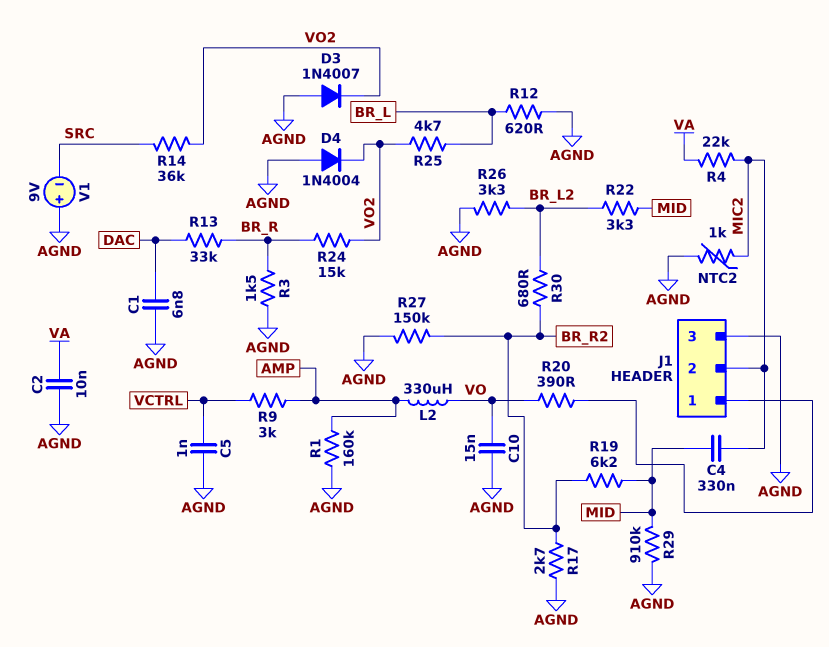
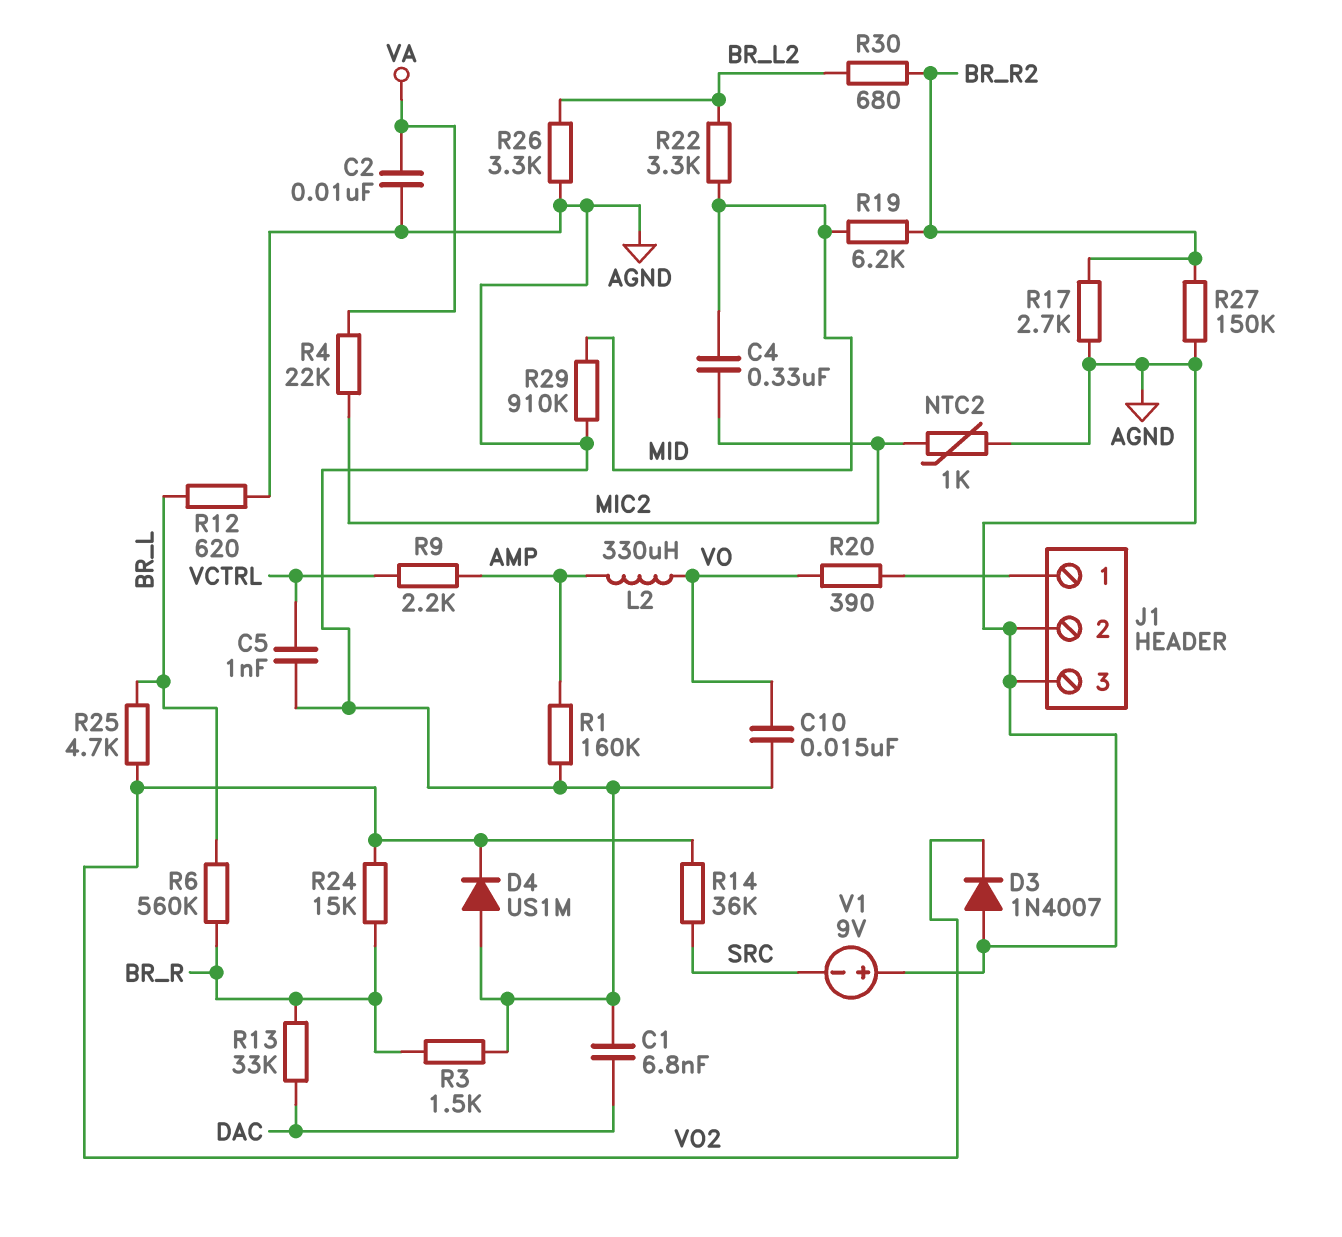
D4: diode 1N4004 (A AGND, K VO2) -> diode US1M (A AGND, K VO2)
J1 pin 2: MIC2 -> AGND
R6: none -> 560k (BR_L, BR_R)
R9: 3k (AMP, VCTRL) -> 2.2k (AMP, VCTRL)

